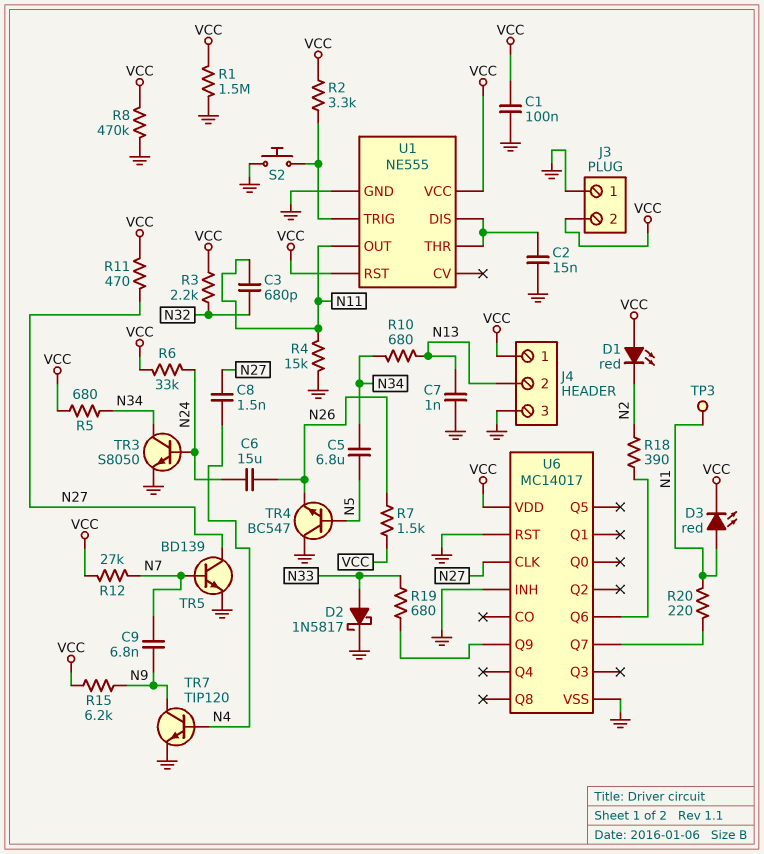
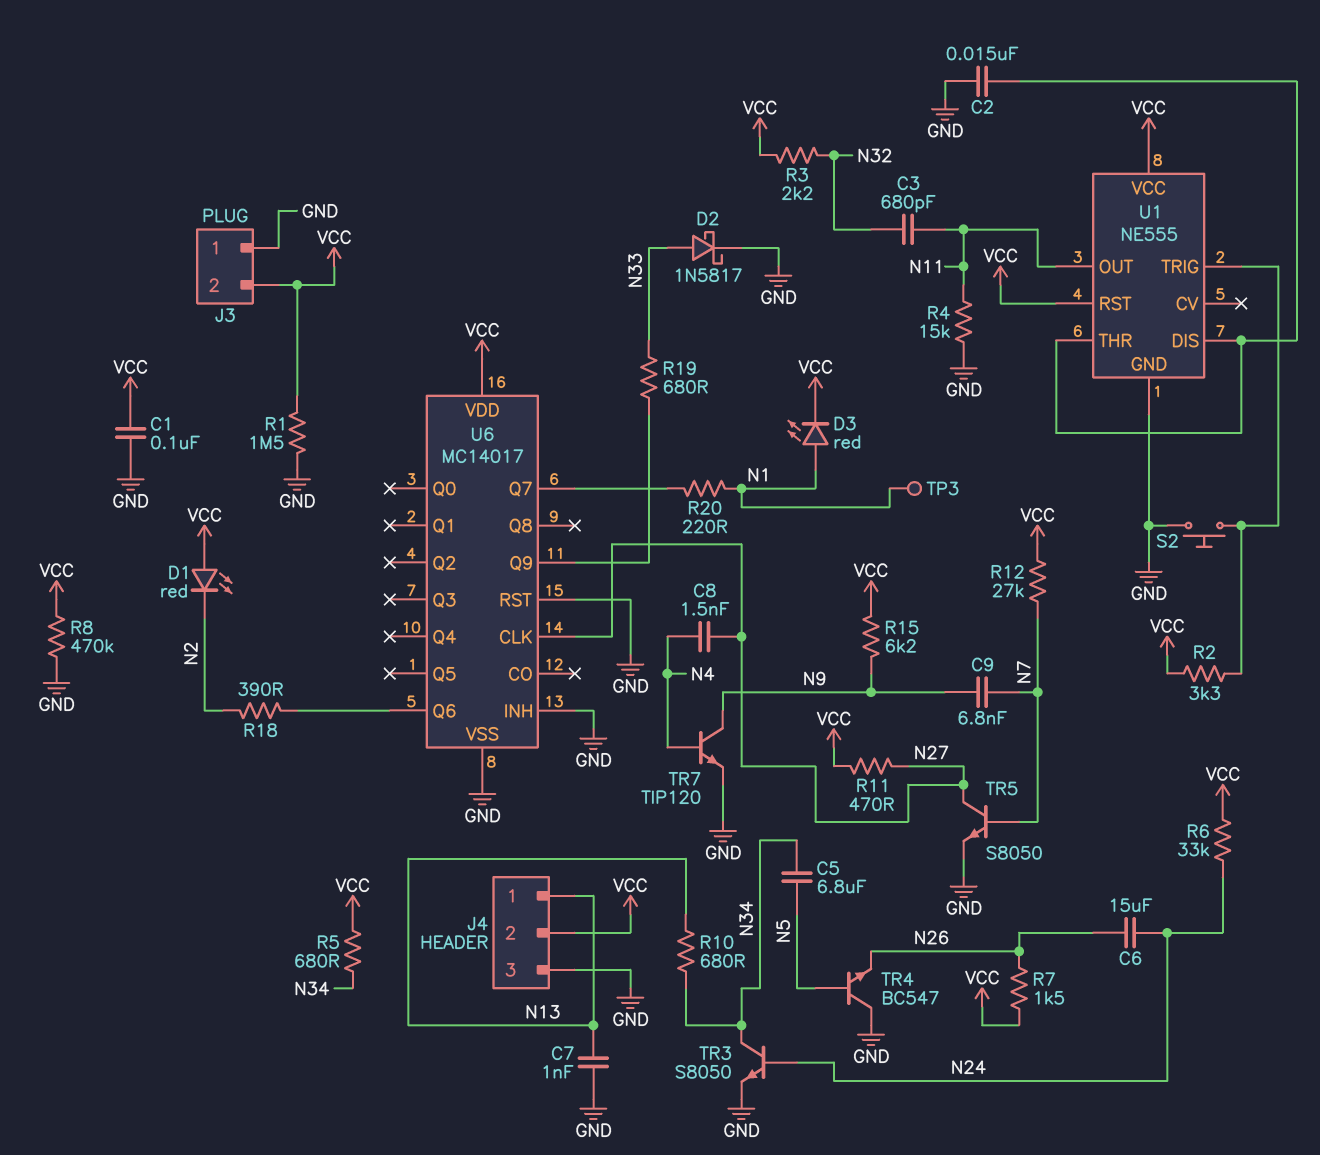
J4 pin 1: VCC -> N13
J4 pin 2: N13 -> VCC
TR5: NPN BD139 (B N7, C N27, E GND) -> NPN S8050 (B N7, C N27, E GND)

